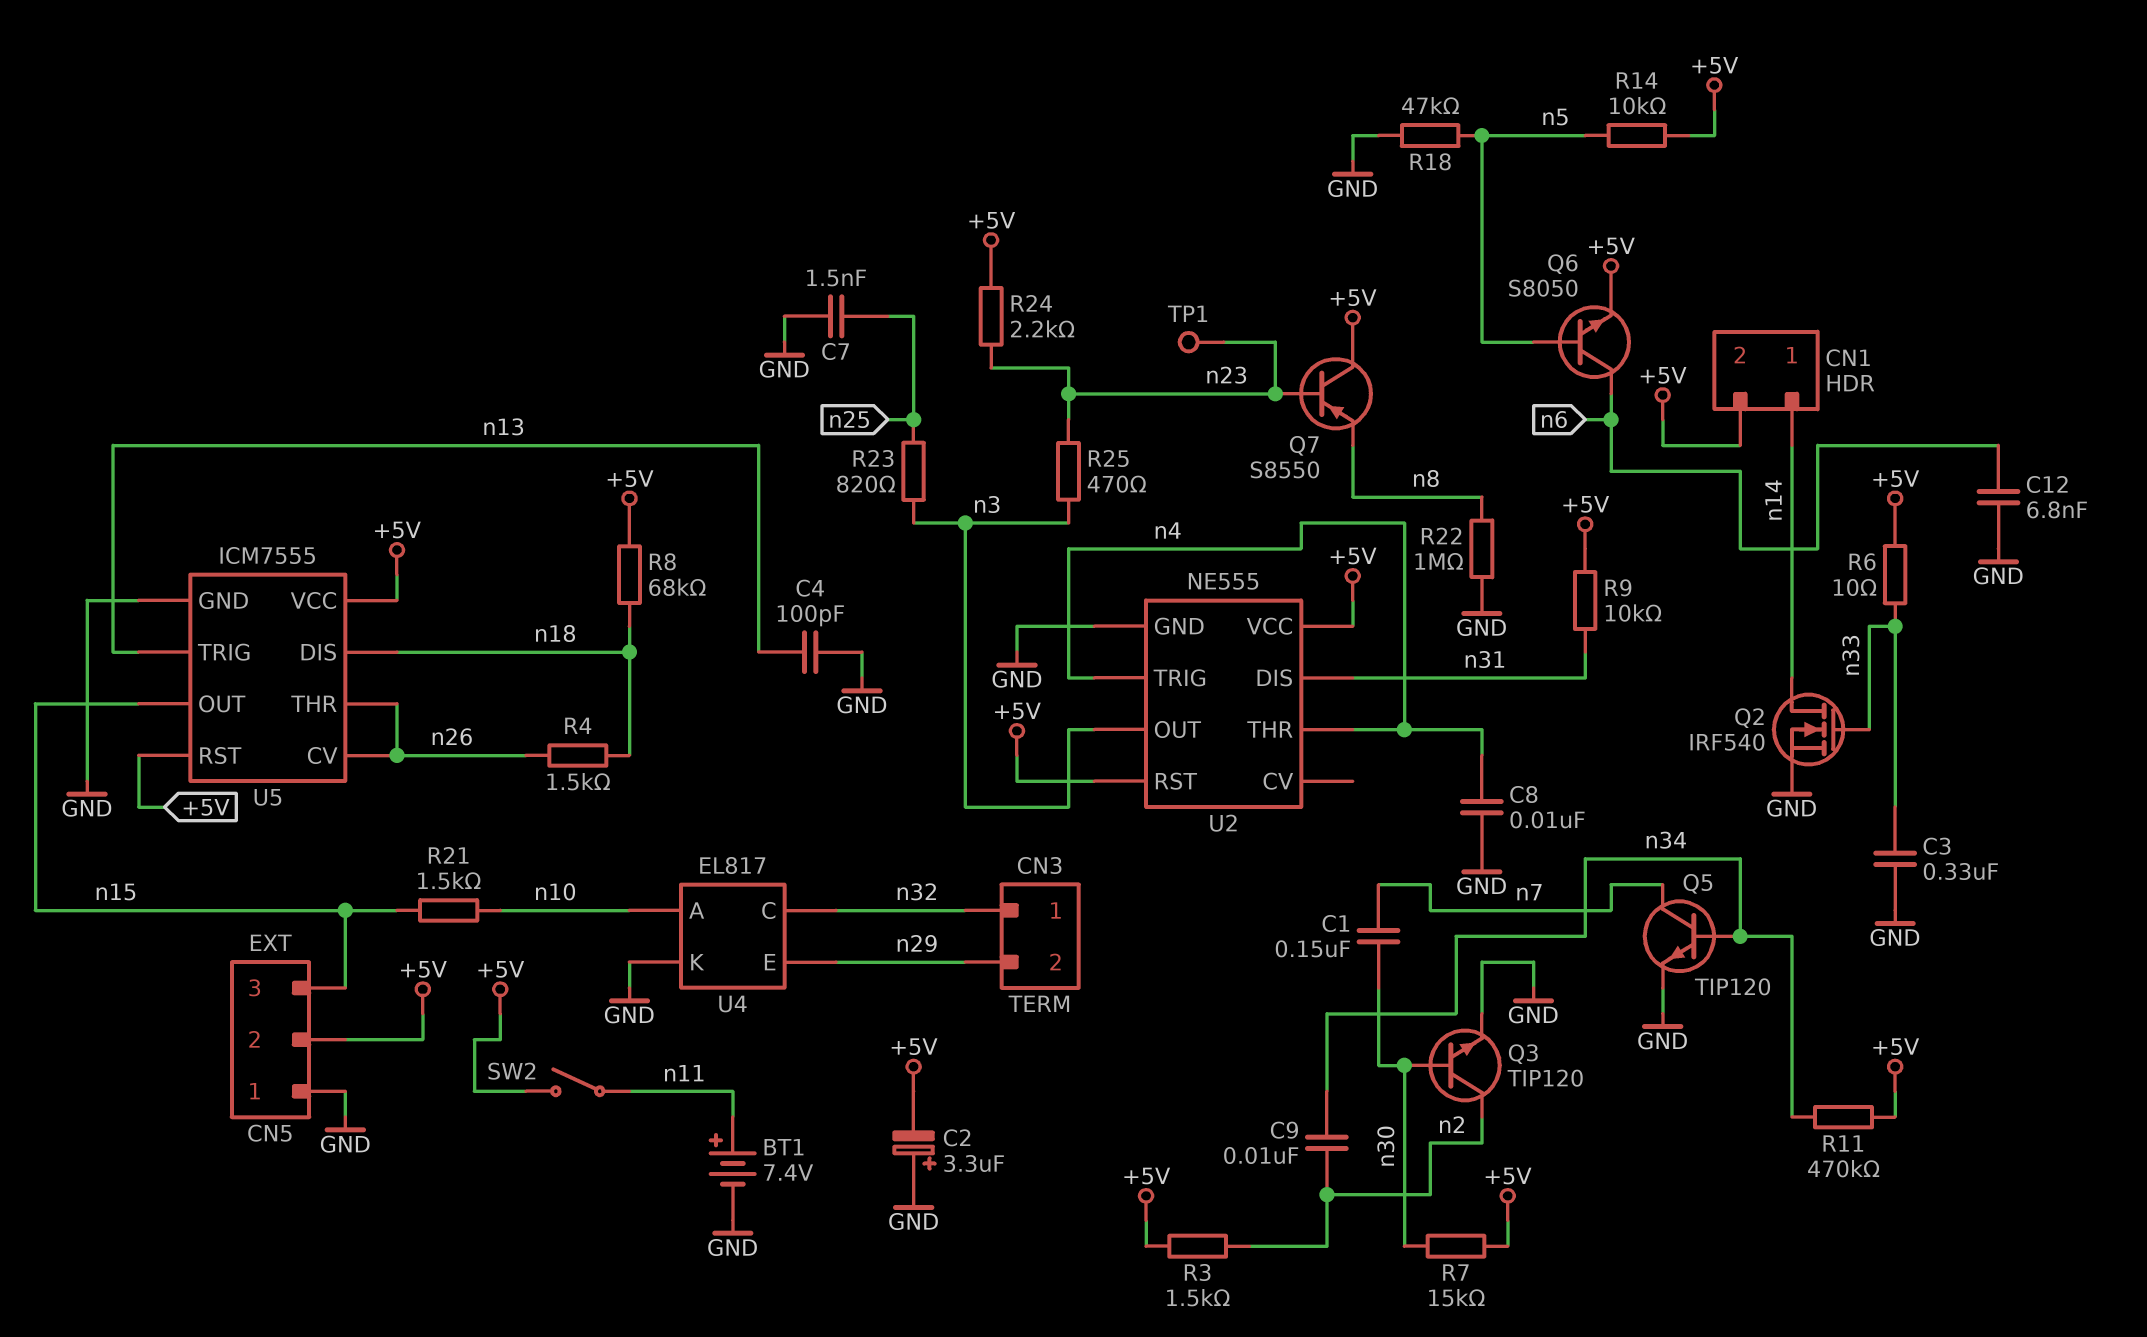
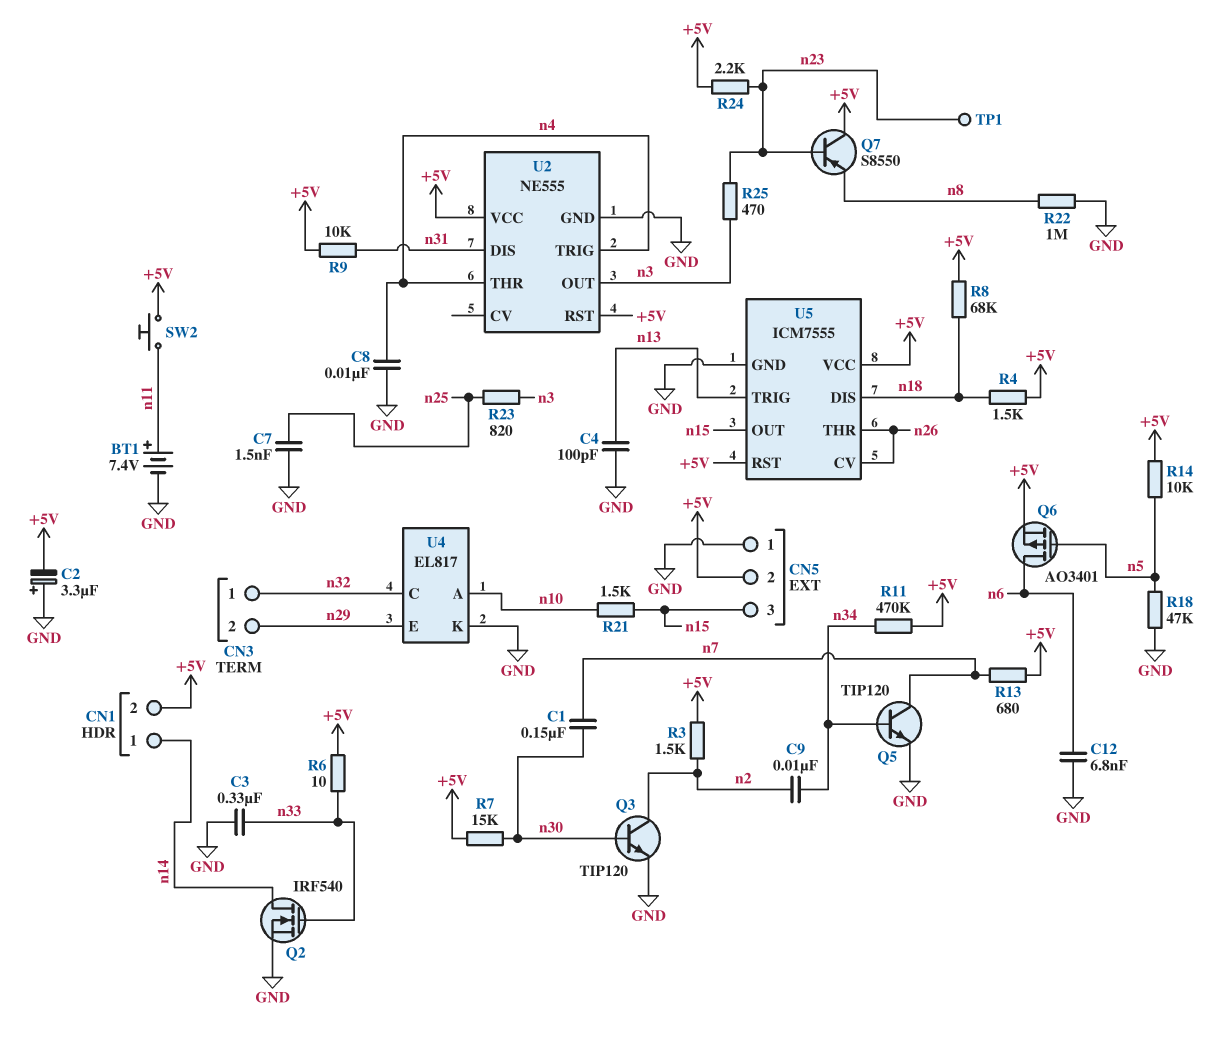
Q6: NPN S8050 (B n5, C n6, E +5V) -> PMOS AO3401 (G n5, D n6, S +5V)
R4: 1.5k (n18, n26) -> 1.5k (+5V, n18)
R13: none -> 680 (+5V, n7)
SW2: switch (+5V, n11) -> button (+5V, n11)

